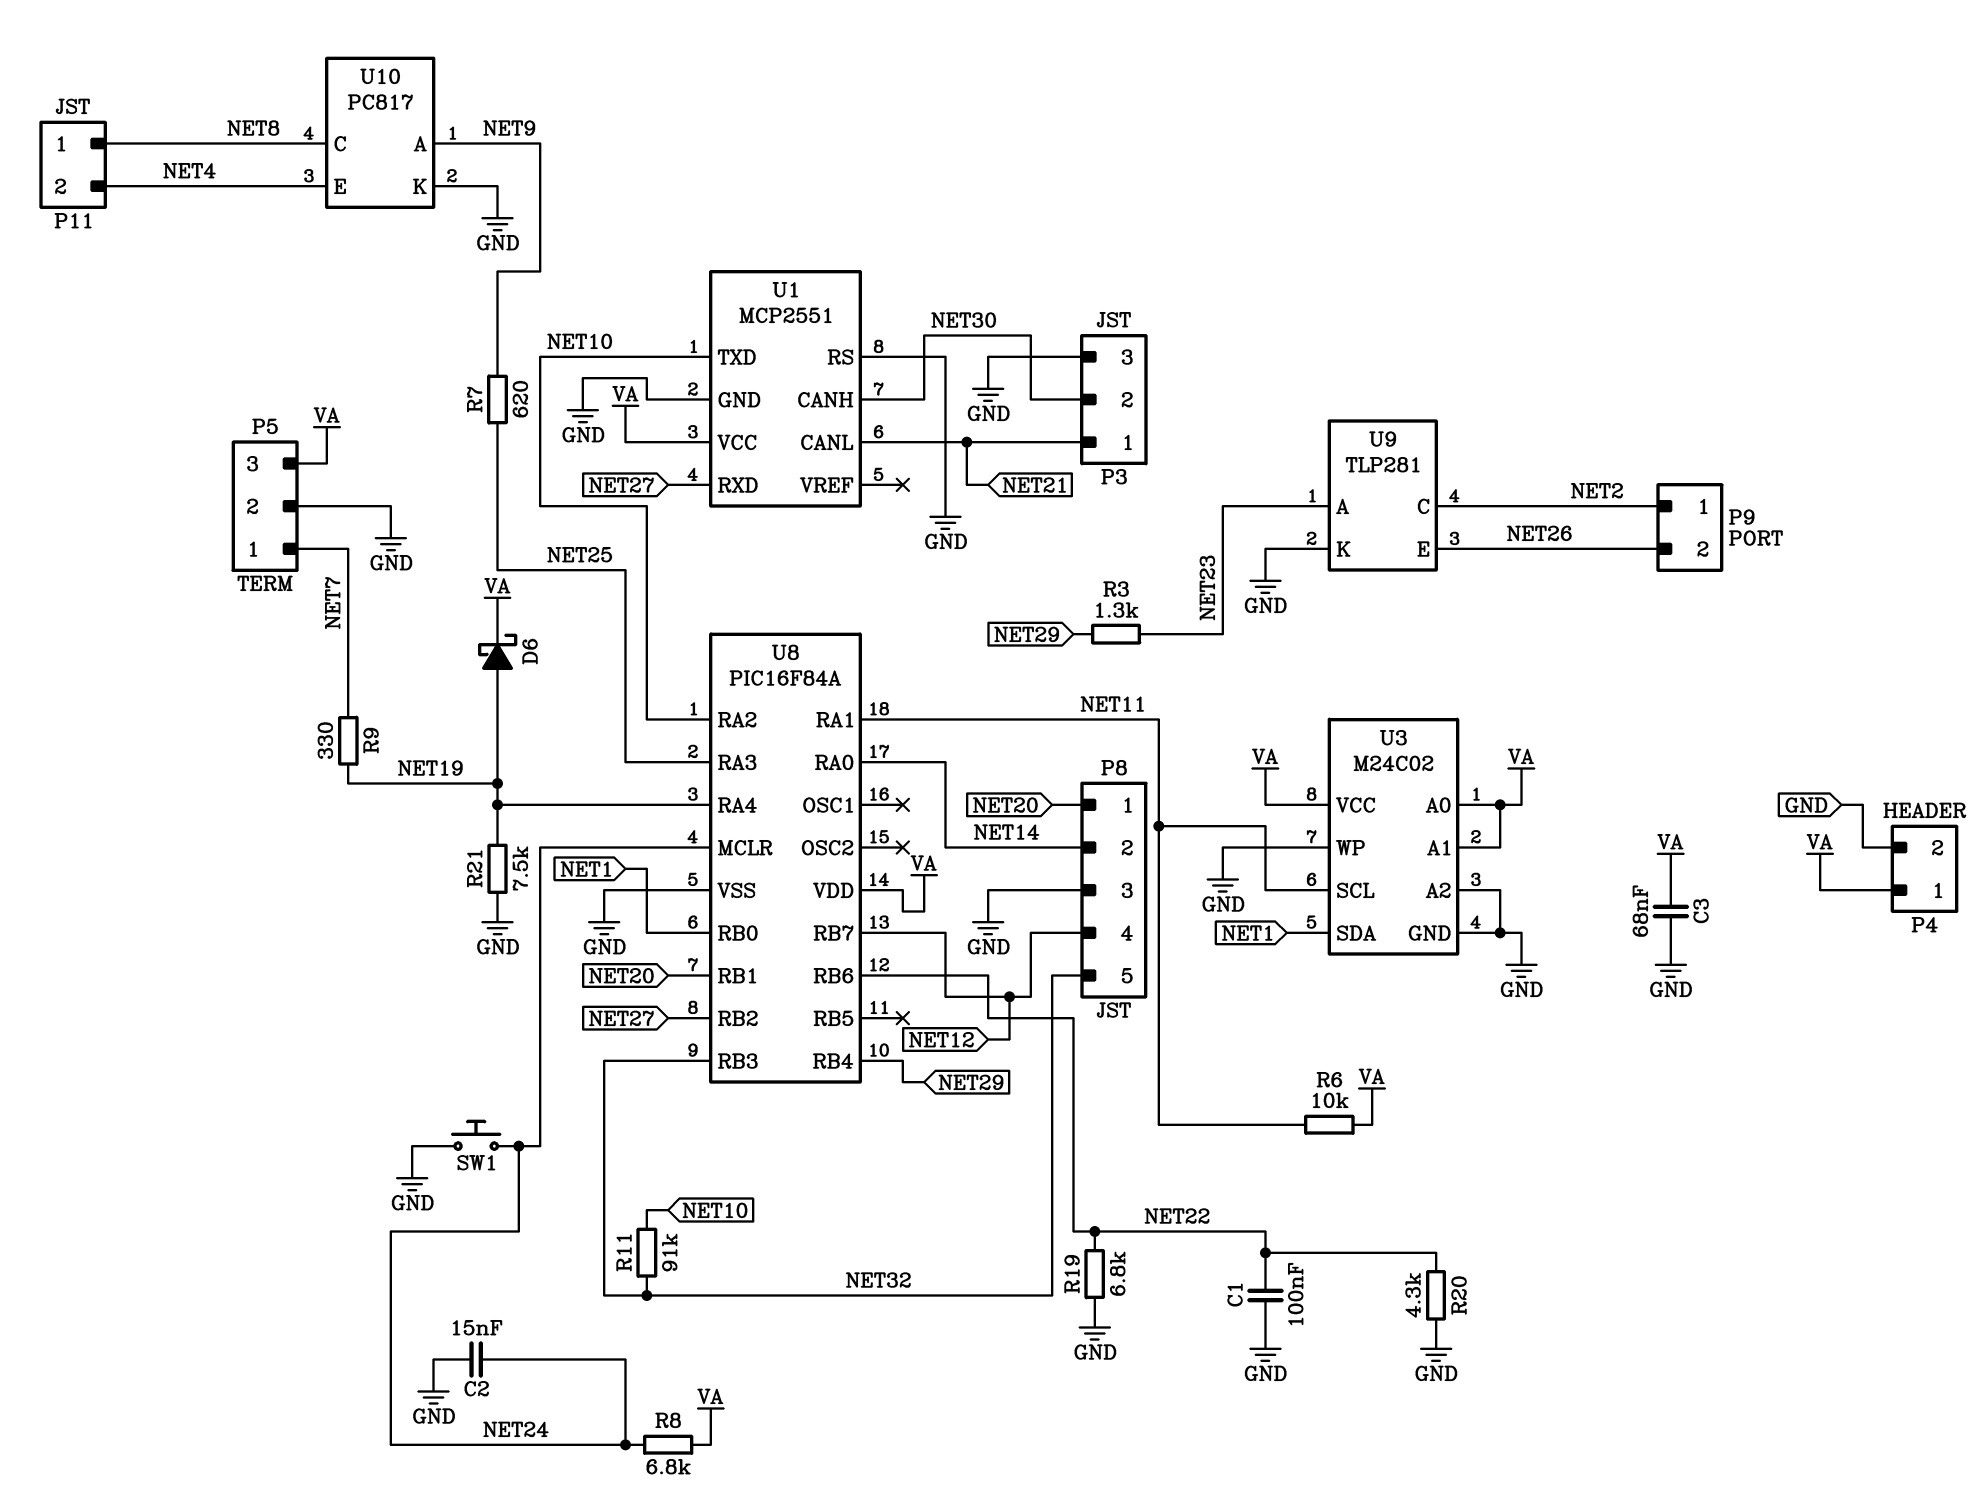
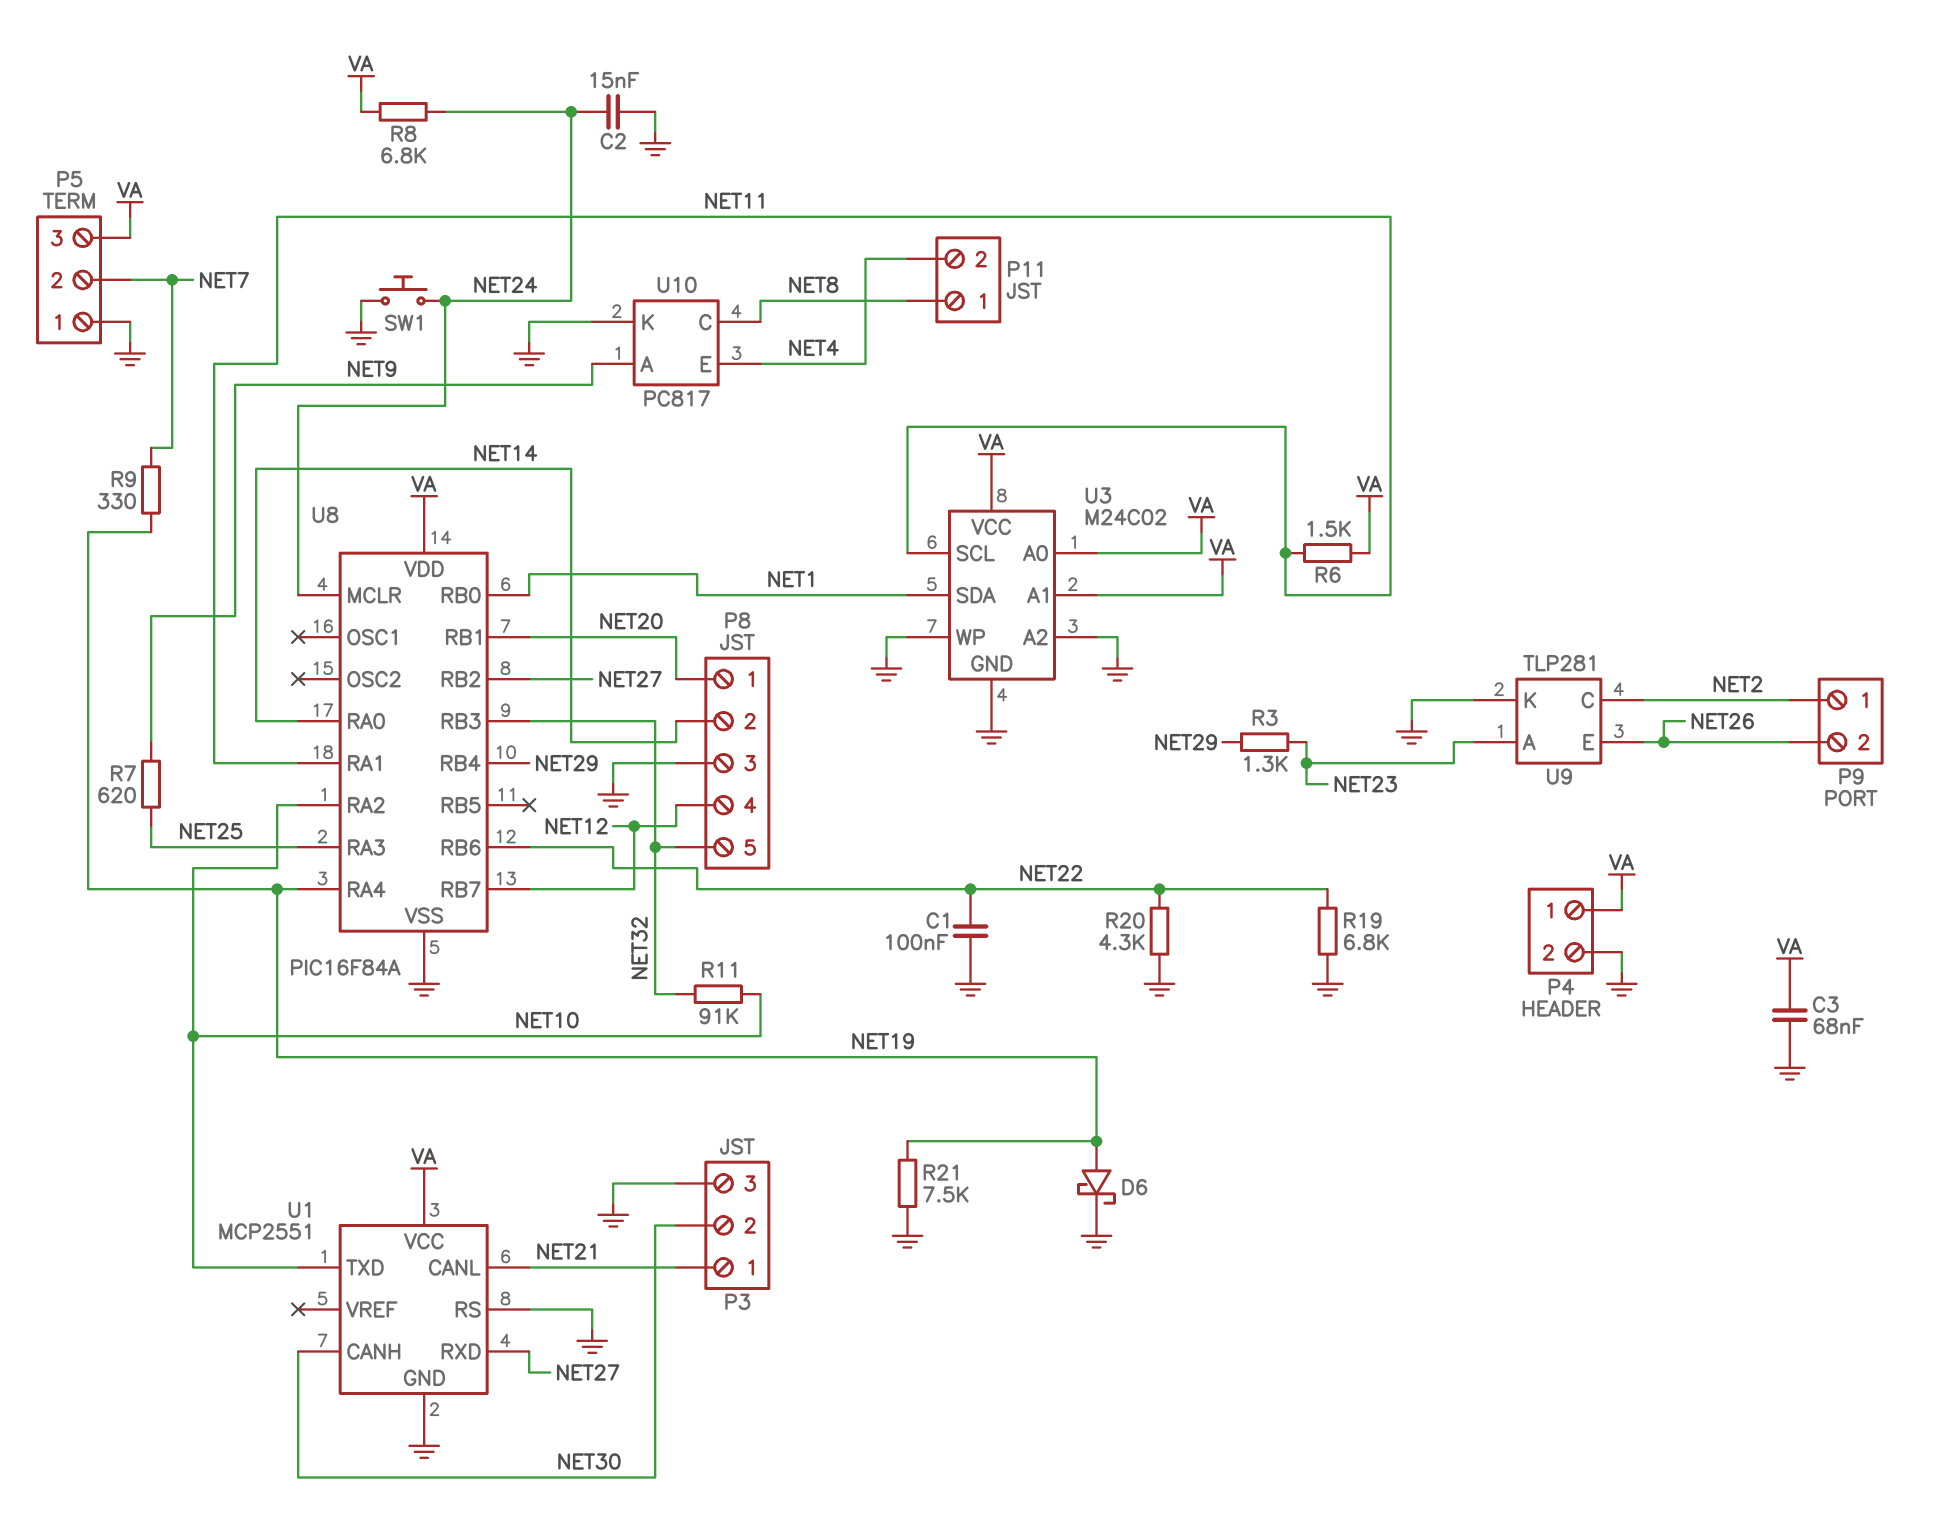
D6: schottky (A NET19, K VA) -> schottky (A NET19, K GND)
P5 pin 1: NET7 -> GND
P5 pin 2: GND -> NET7
R6: 10k (NET11, VA) -> 1.5k (NET11, VA)

